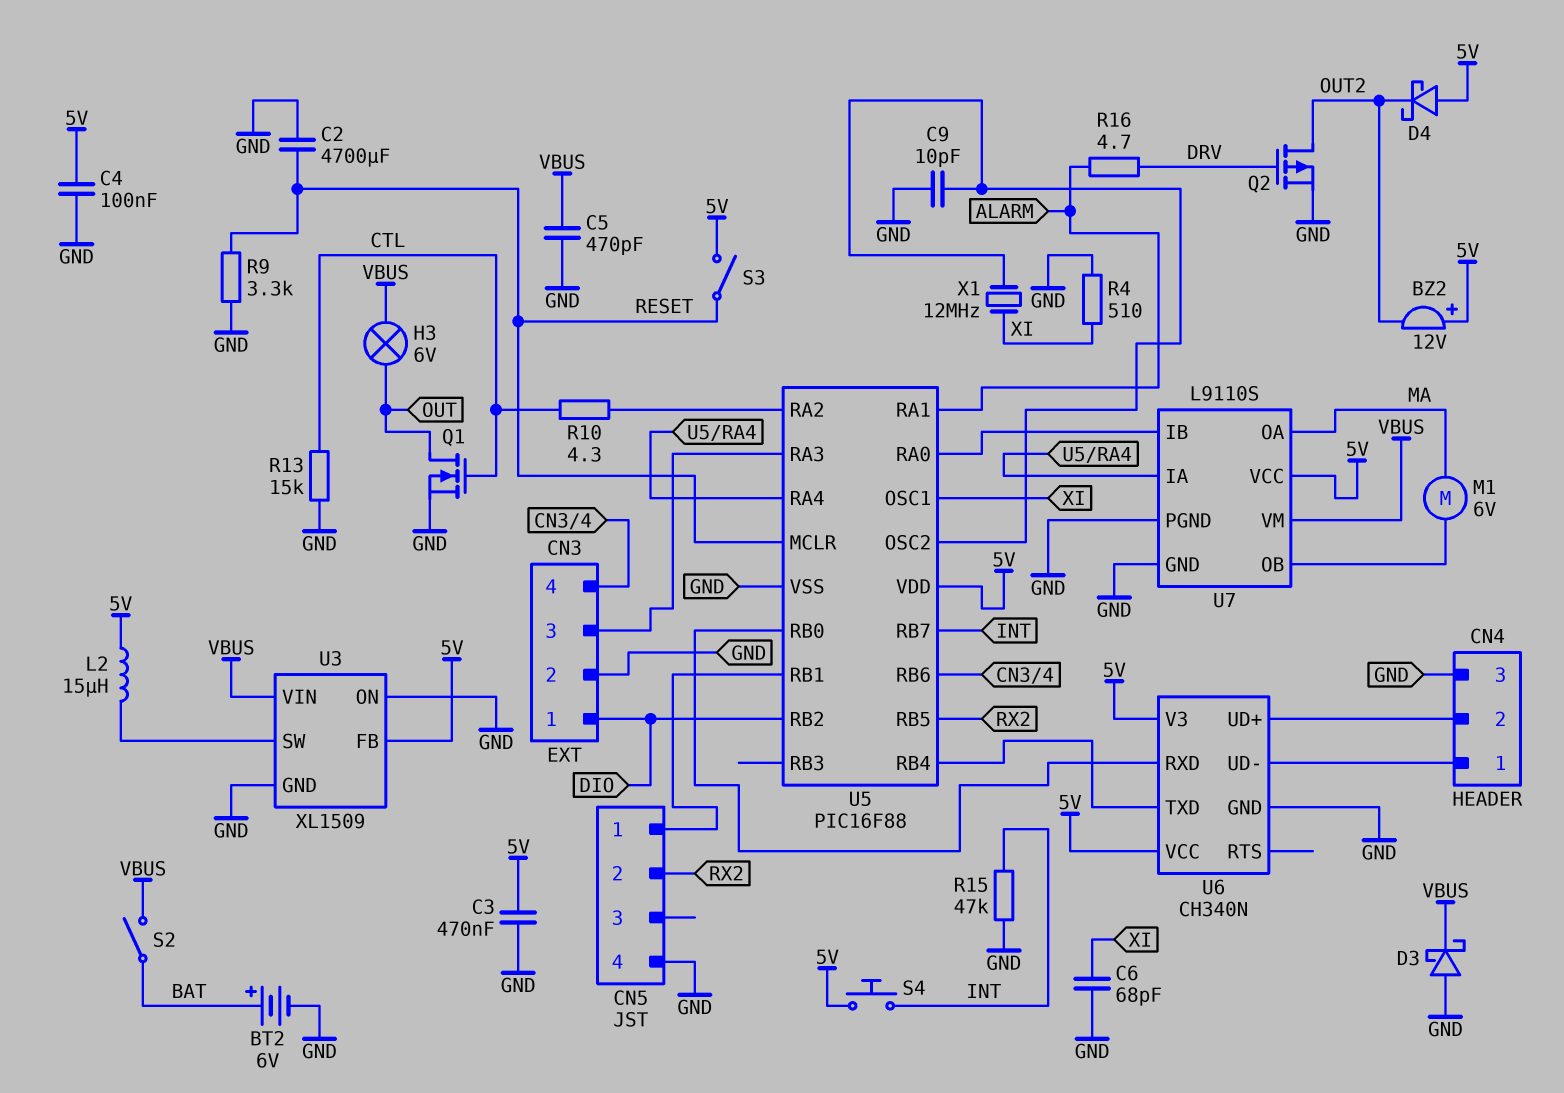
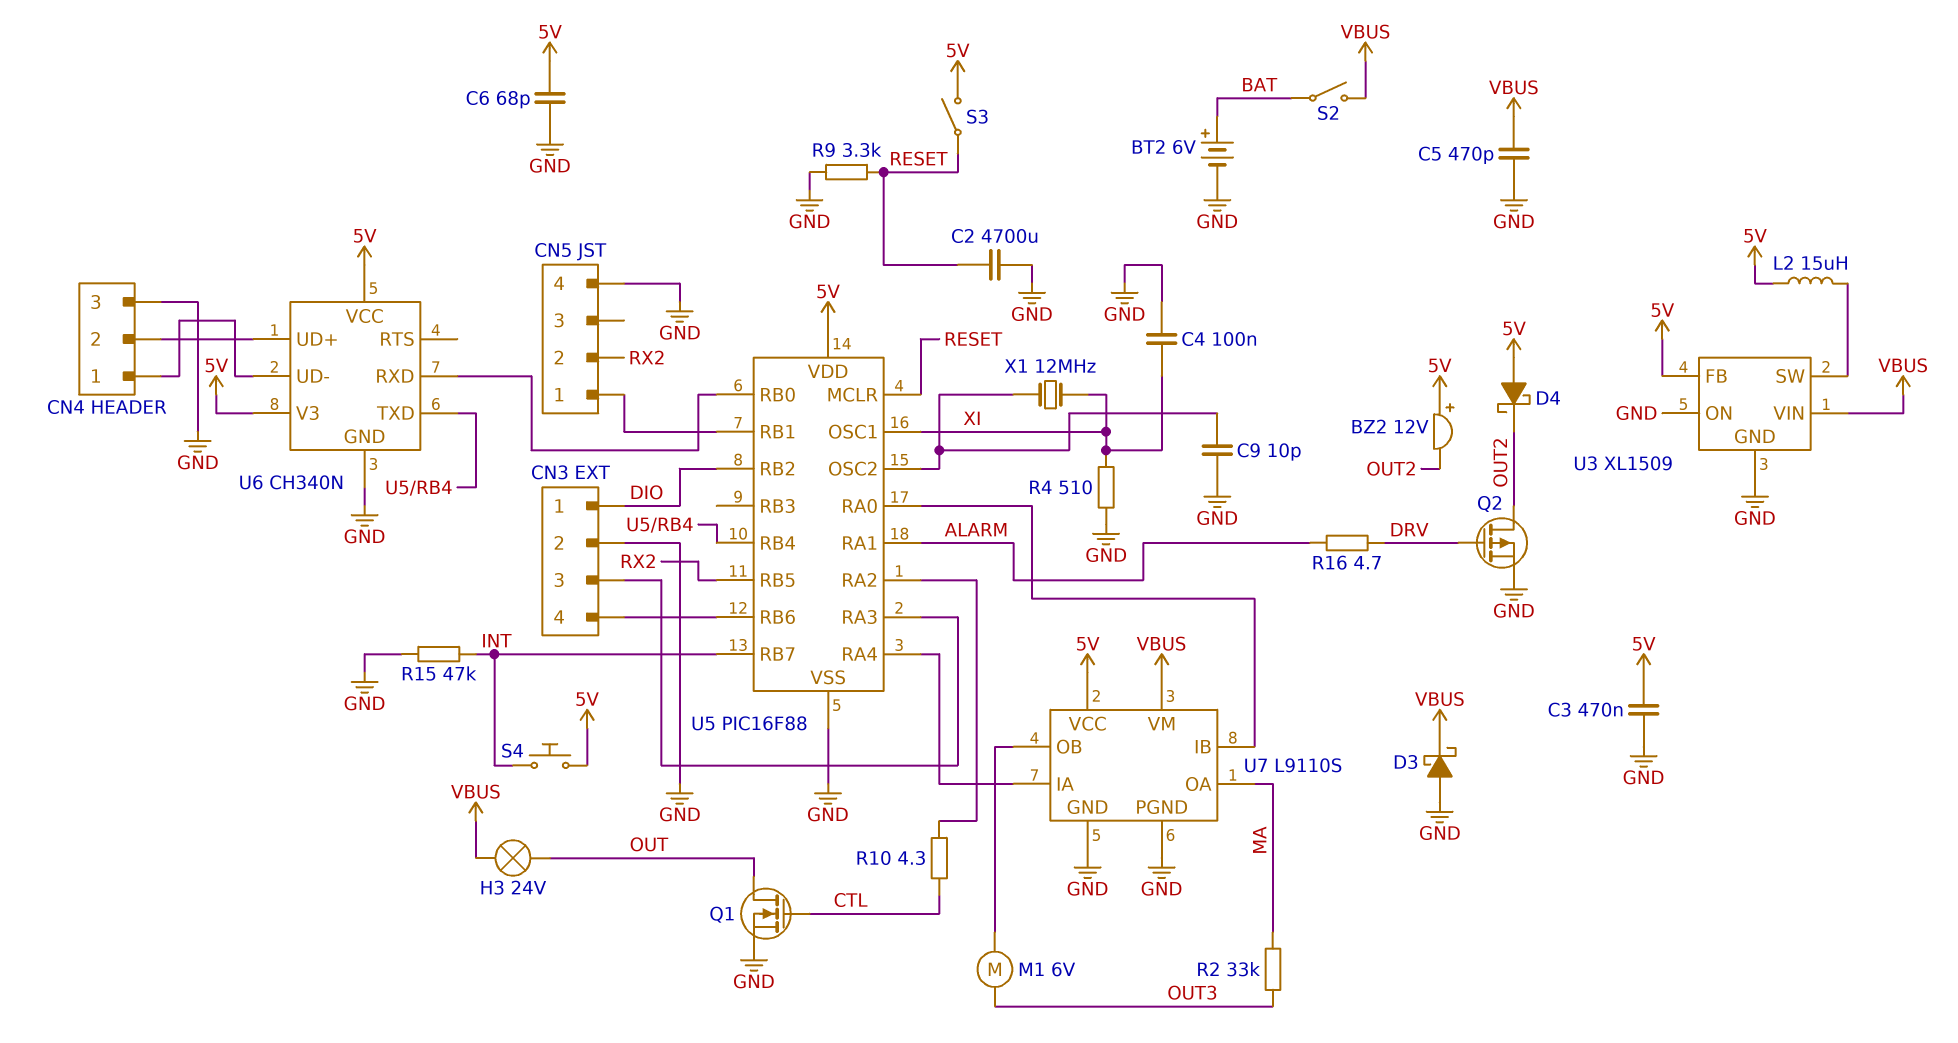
C4: 100nF (5V, GND) -> 100nF (GND, XI)
C6: 68pF (GND, XI) -> 68pF (5V, GND)
H3: lamp 6V (OUT, VBUS) -> lamp 24V (OUT, VBUS)
M1: motor 6V (MA, U7/OB) -> motor 6V (OUT3, U7/OB)
R2: none -> 33k (MA, OUT3)
R13: 15k (CTL, GND) -> none

